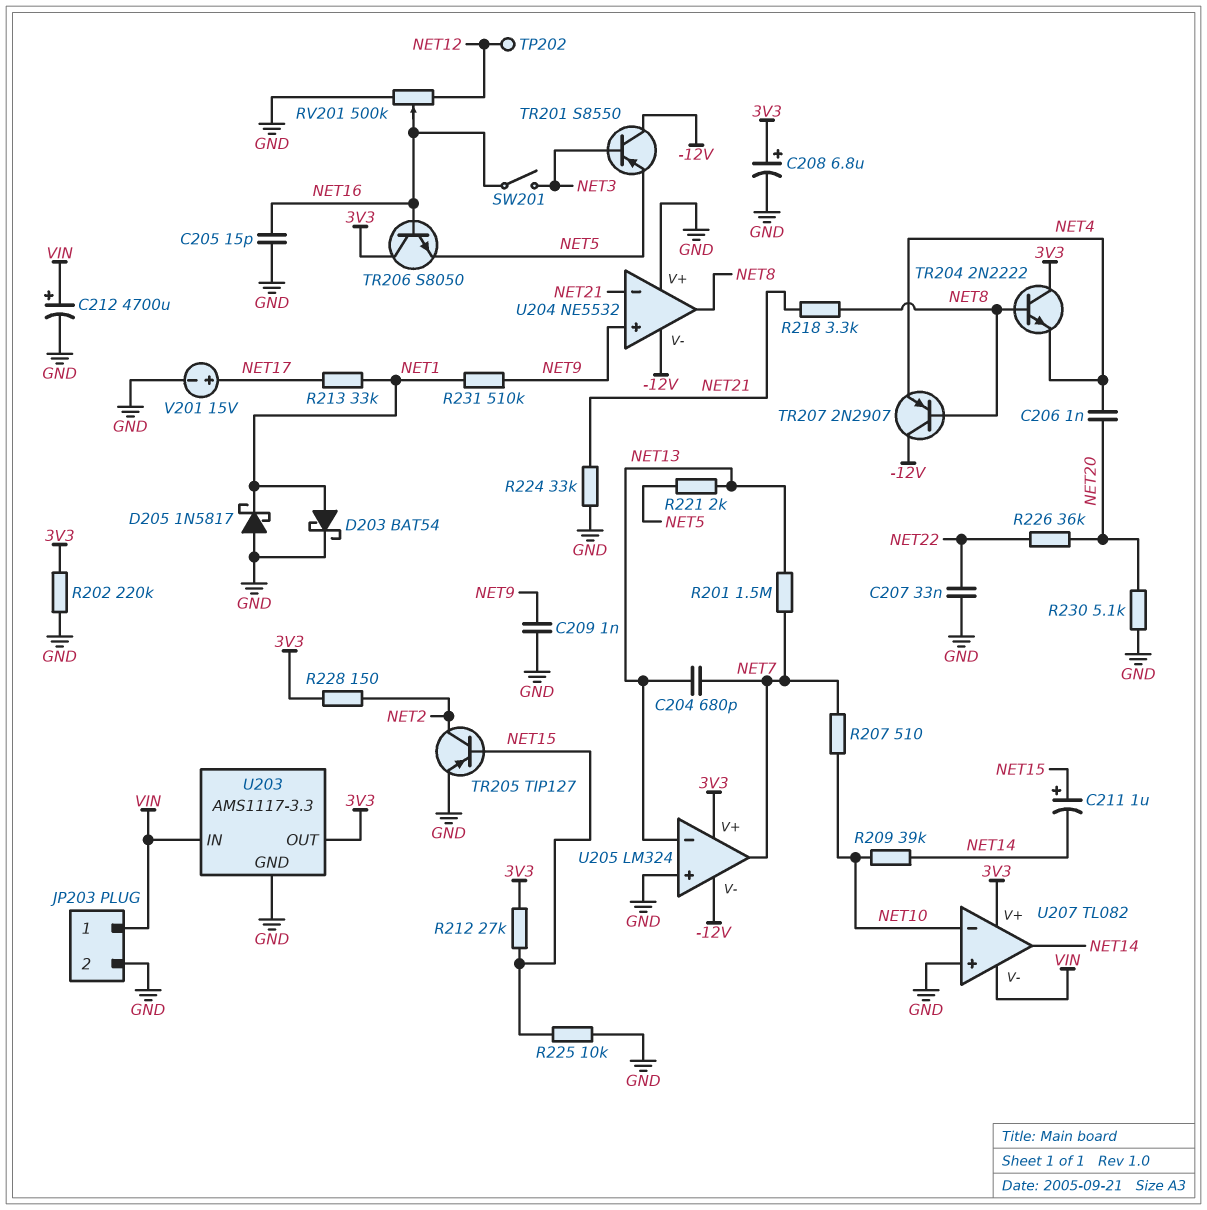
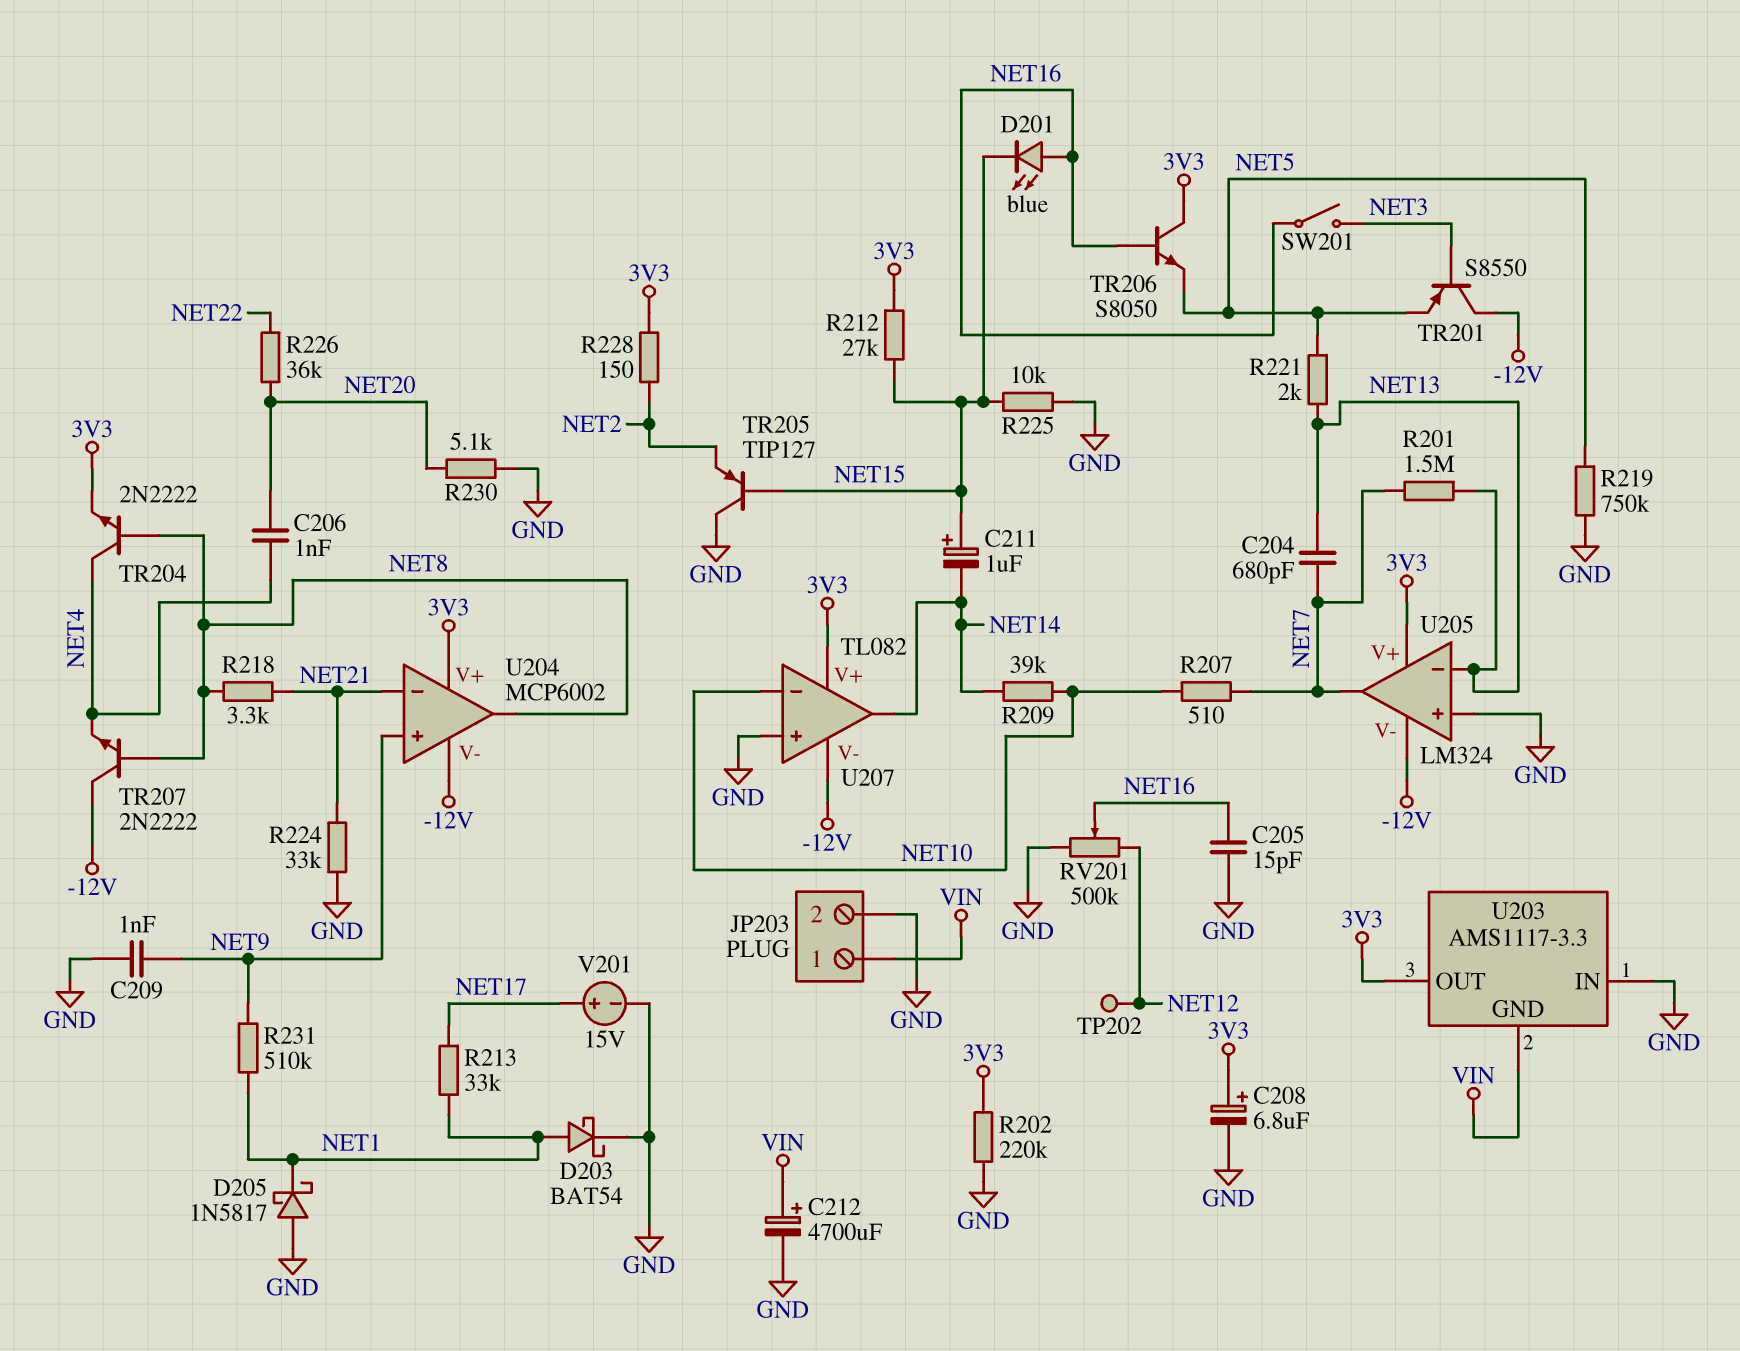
C207: 33nF (GND, NET22) -> none
D201: none -> LED blue (A NET16, K NET15)
R219: none -> 750k (GND, NET5)
TR204: NPN 2N2222 (B NET8, C 3V3, E NET4) -> NPN 2N2222 (B NET8, C NET4, E 3V3)
TR205: PNP TIP127 (B NET15, C NET2, E GND) -> PNP TIP127 (B NET15, C GND, E NET2)
TR207: PNP 2N2907 (B NET8, C -12V, E NET4) -> NPN 2N2222 (B NET8, C -12V, E NET4)
U203 pin GND: GND -> VIN
U203 pin IN: VIN -> GND
U204: NE5532 -> MCP6002
U204 pin V+: GND -> 3V3
U207 pin V-: VIN -> -12V

